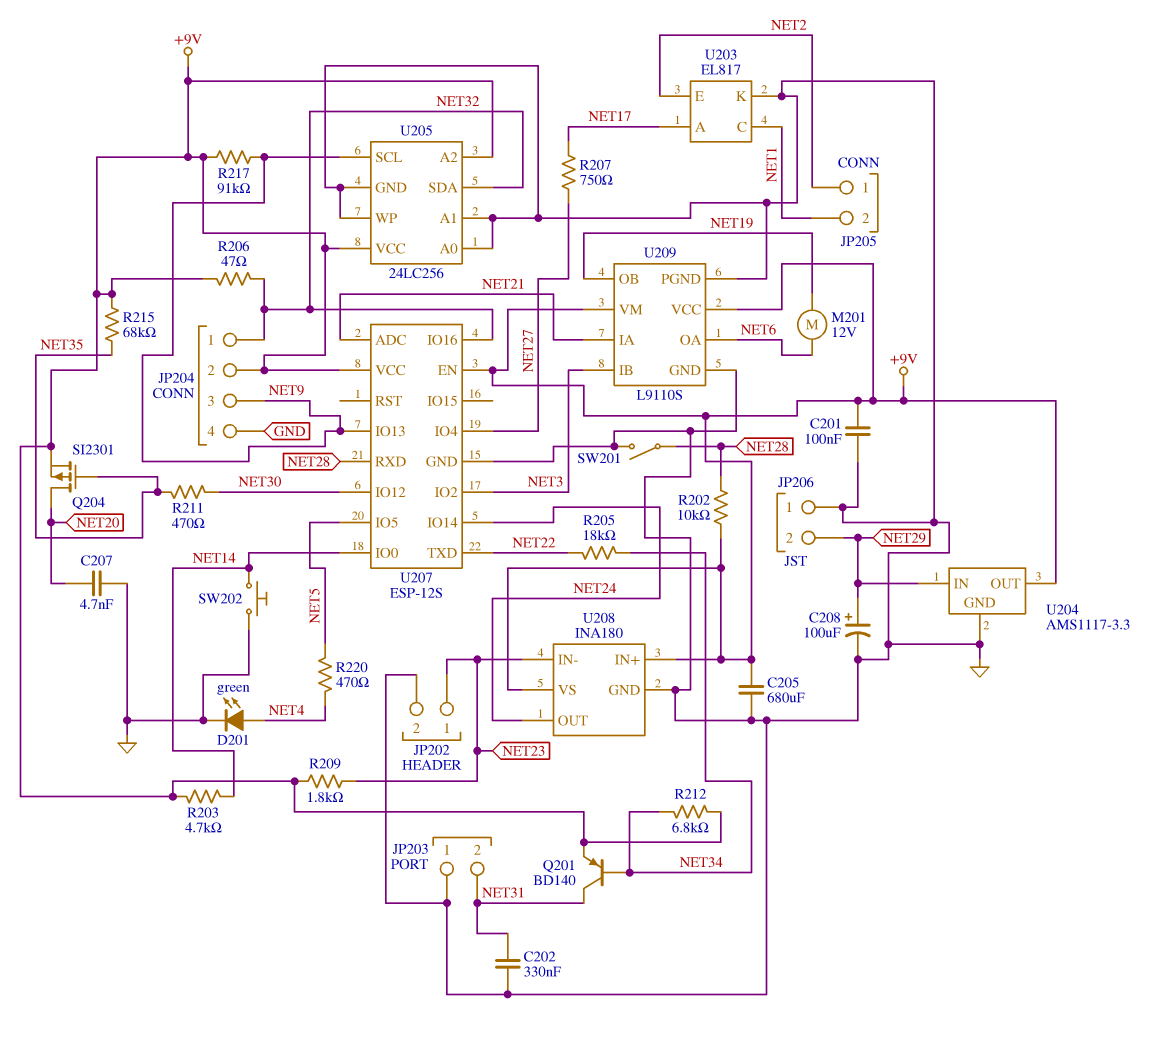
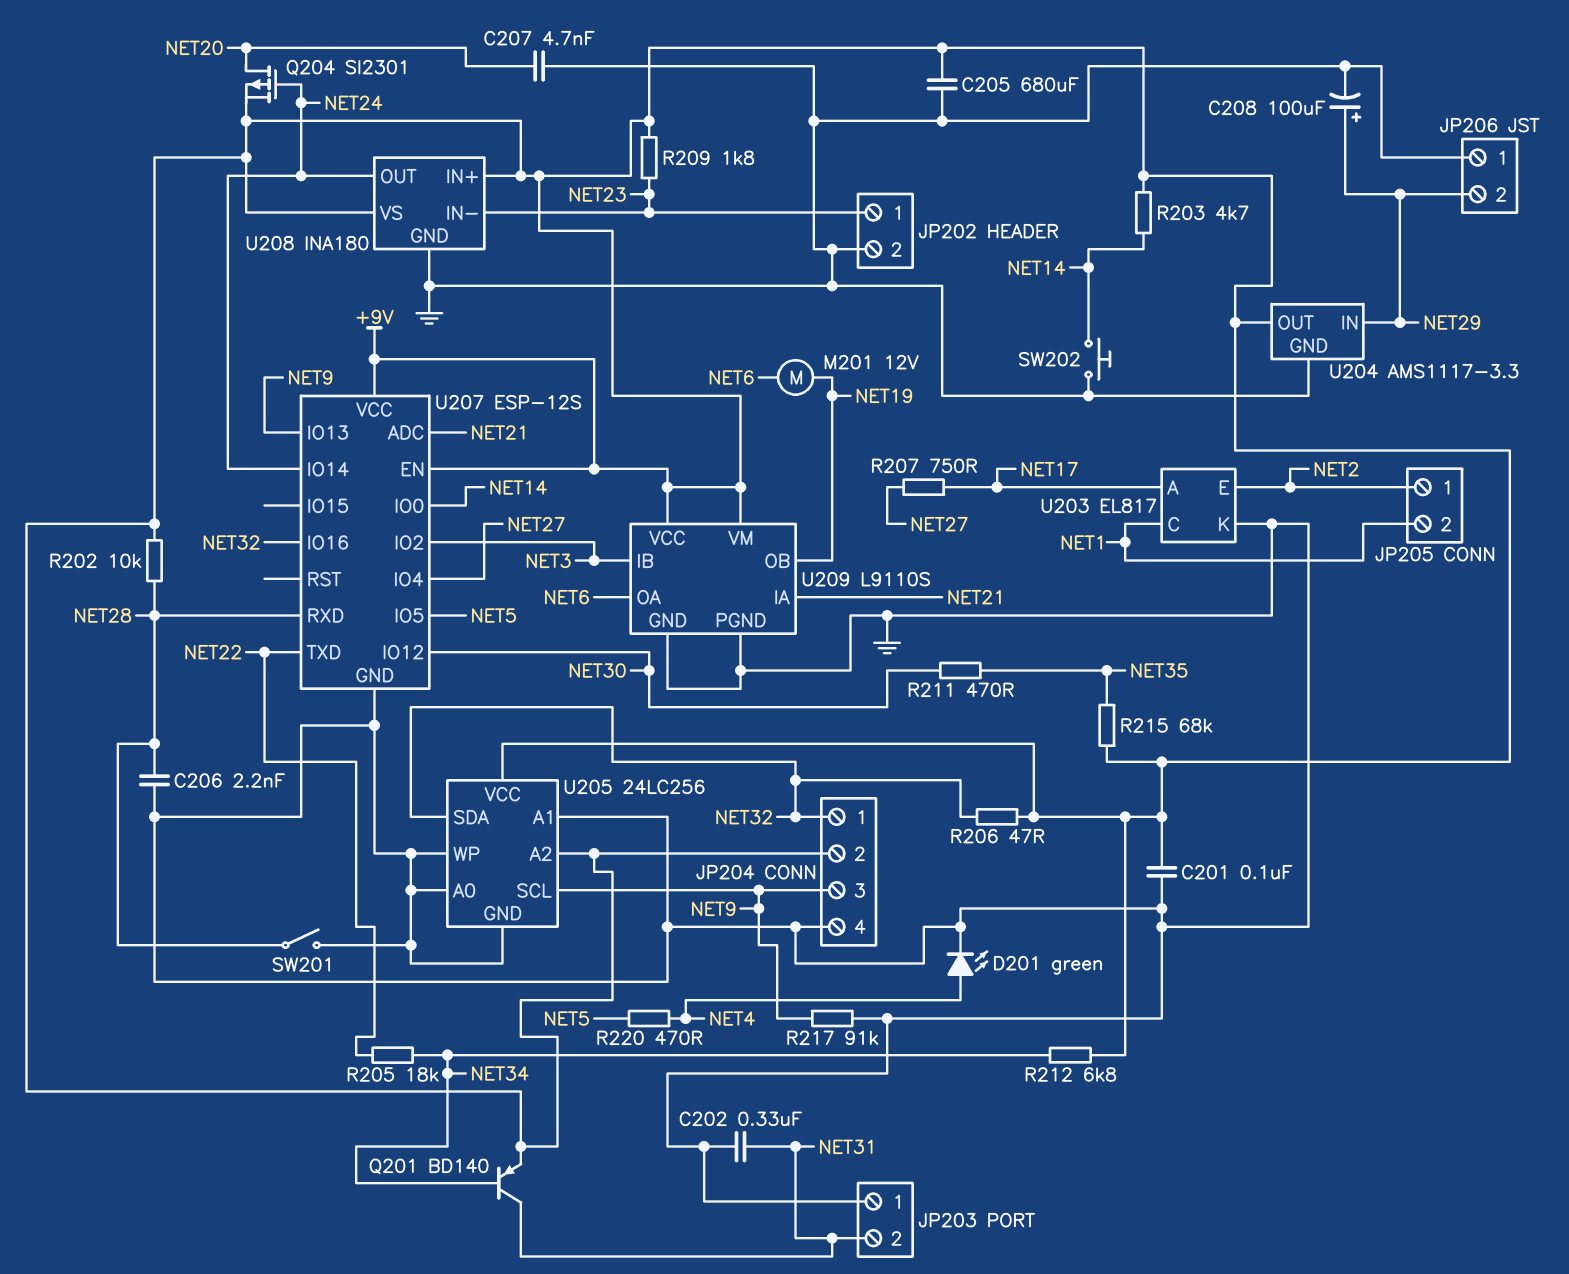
C206: none -> 2.2nF (GND, NET28)
Q204: PMOS SI2301 (G NET35, D NET20, S +9V) -> PMOS SI2301 (G NET24, D NET20, S +9V)
R217: 91k (+9V, NET9) -> 91k (GND, NET9)

